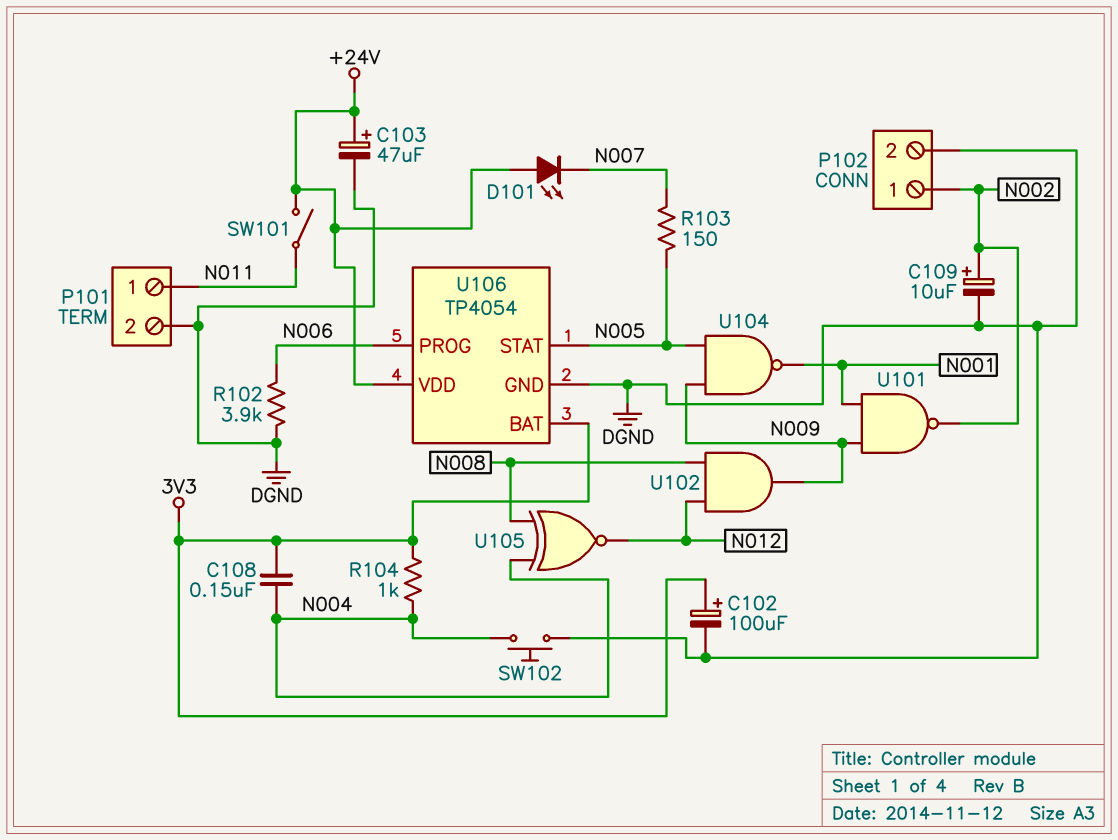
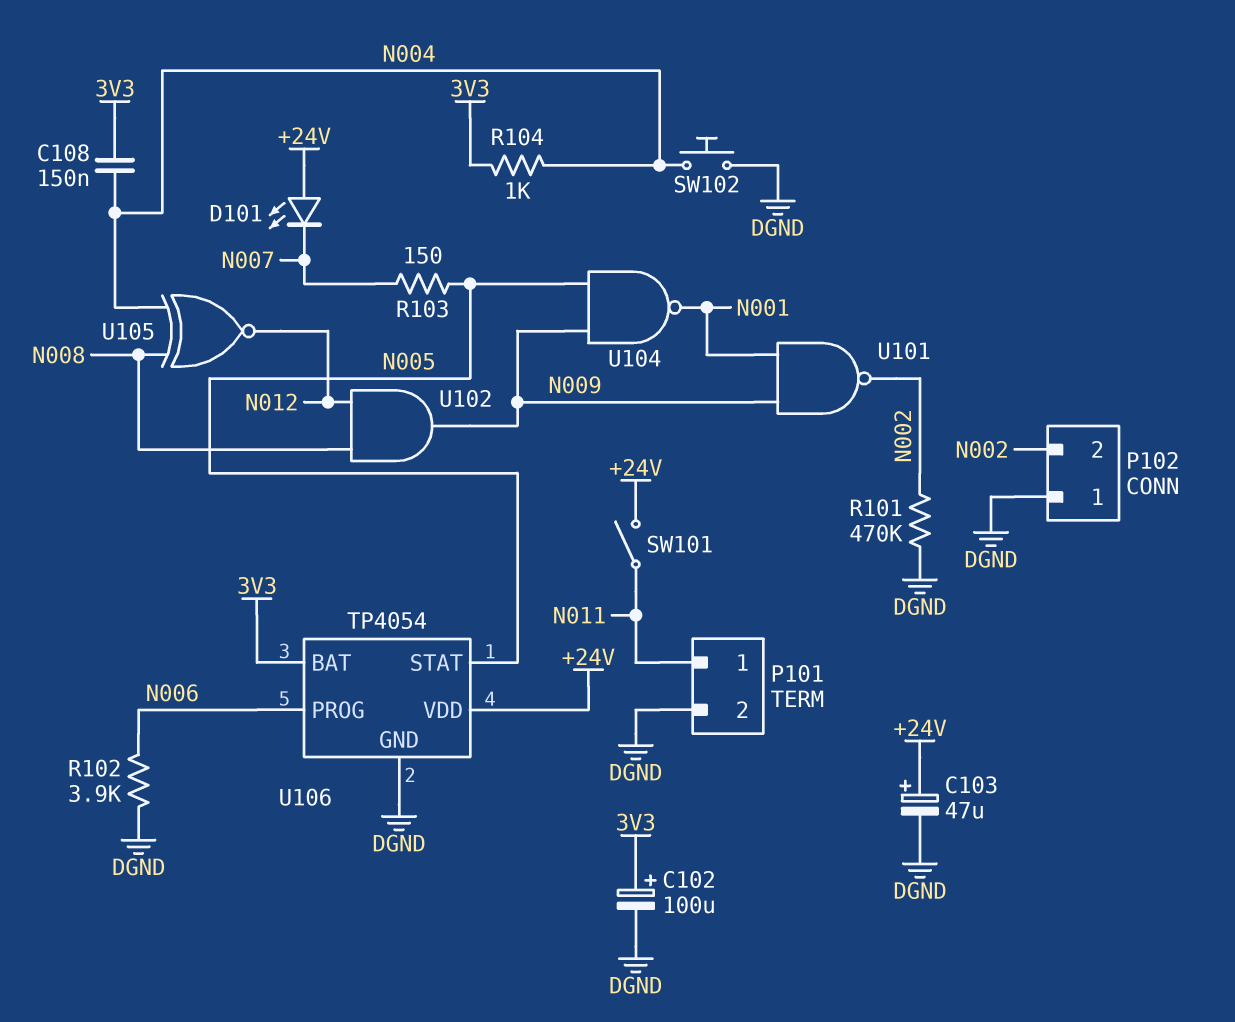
C109: 10uF (plus N002, minus DGND) -> none
P102 pin 1: N002 -> DGND
P102 pin 2: DGND -> N002
R101: none -> 470k (DGND, N002)

